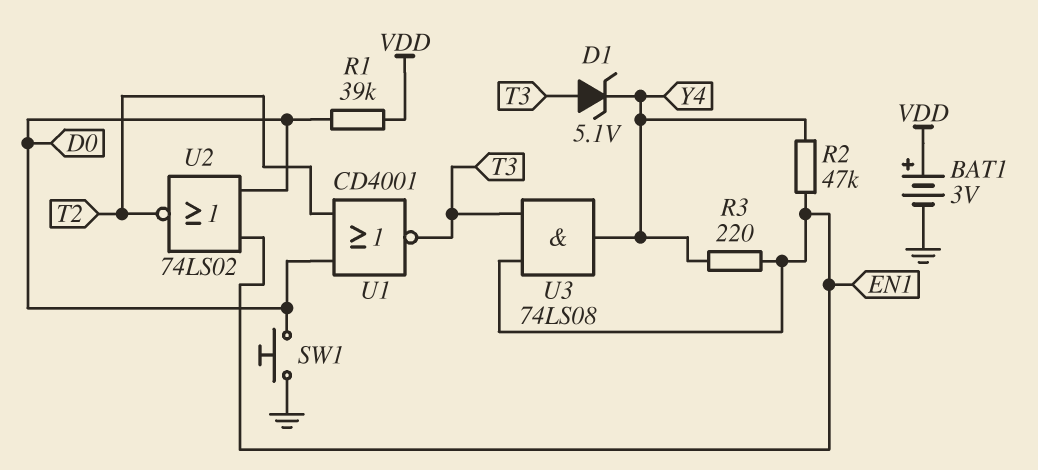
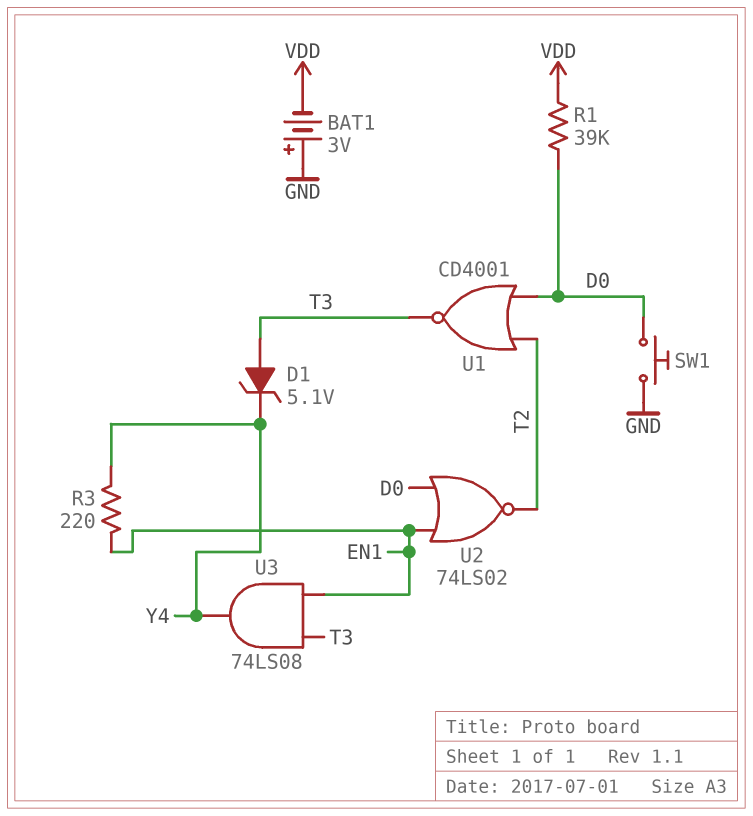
BAT1: 3V (plus VDD, minus GND) -> 3V (plus GND, minus VDD)
R2: 47k (EN1, Y4) -> none

